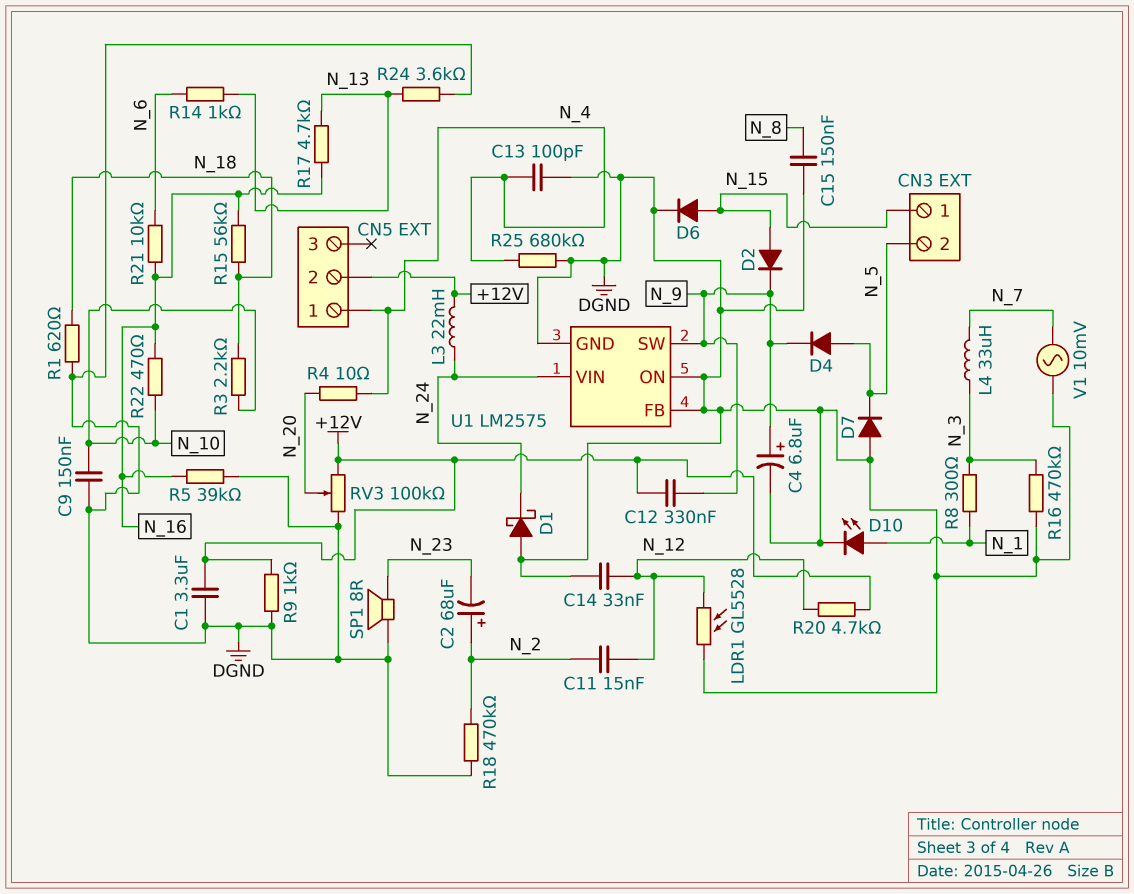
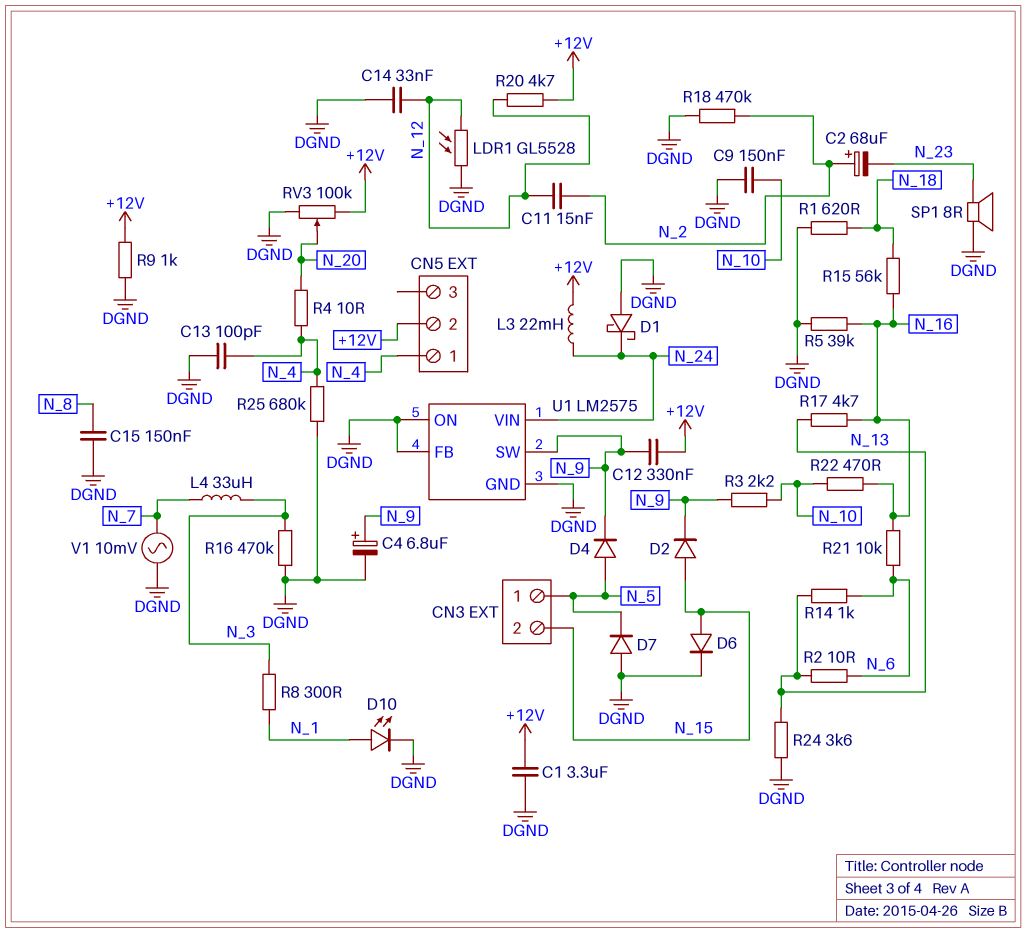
CN3 pin 1: N_15 -> N_5
CN3 pin 2: N_5 -> N_15
R2: none -> 10 (N_6, N_13)
R3: 2.2k (N_10, N_18) -> 2.2k (N_9, N_10)

